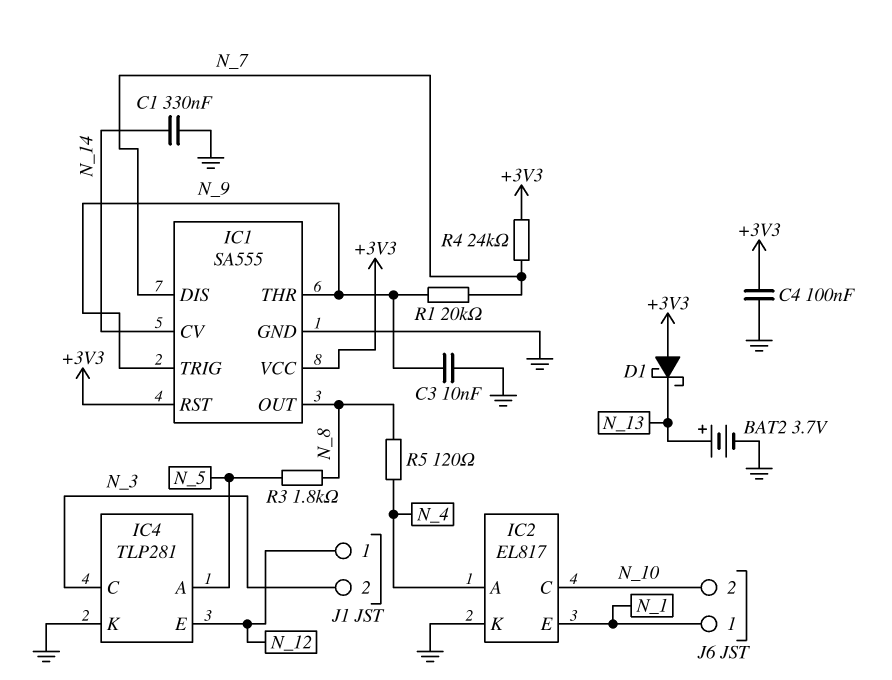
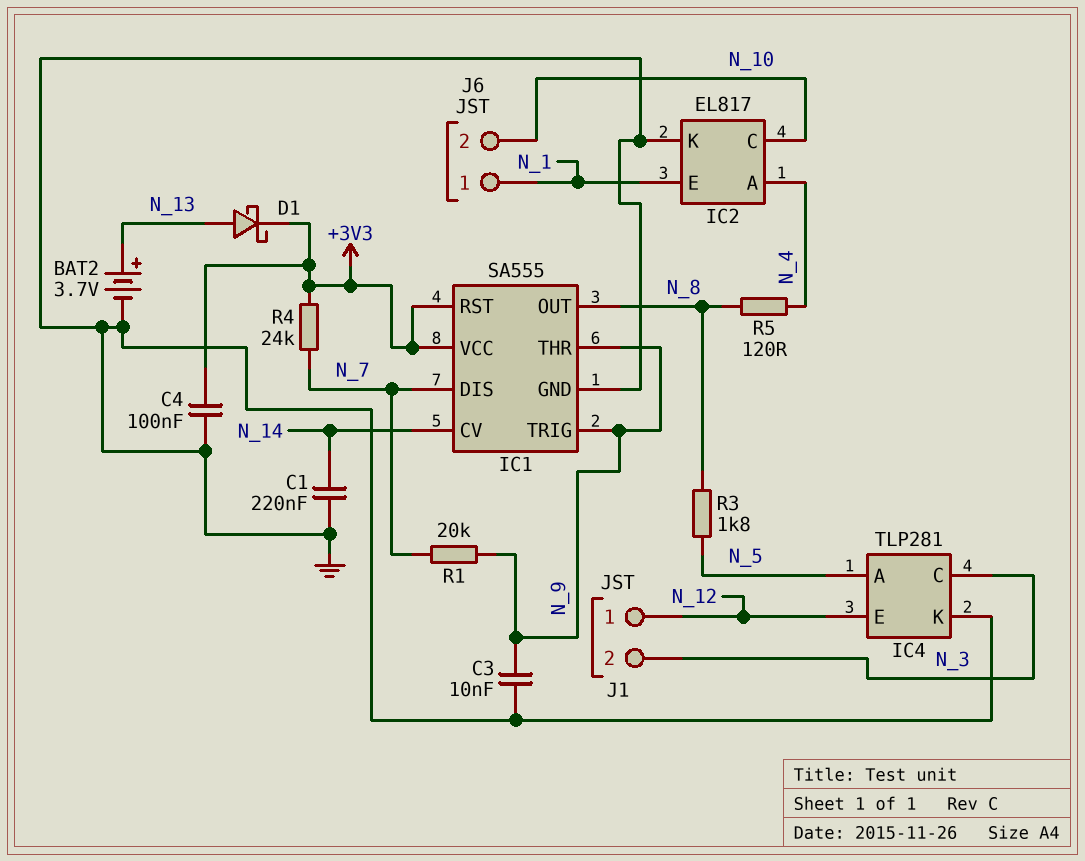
C1: 330nF (GND, N_14) -> 220nF (GND, N_14)
D1: schottky (A +3V3, K N_13) -> schottky (A N_13, K +3V3)

